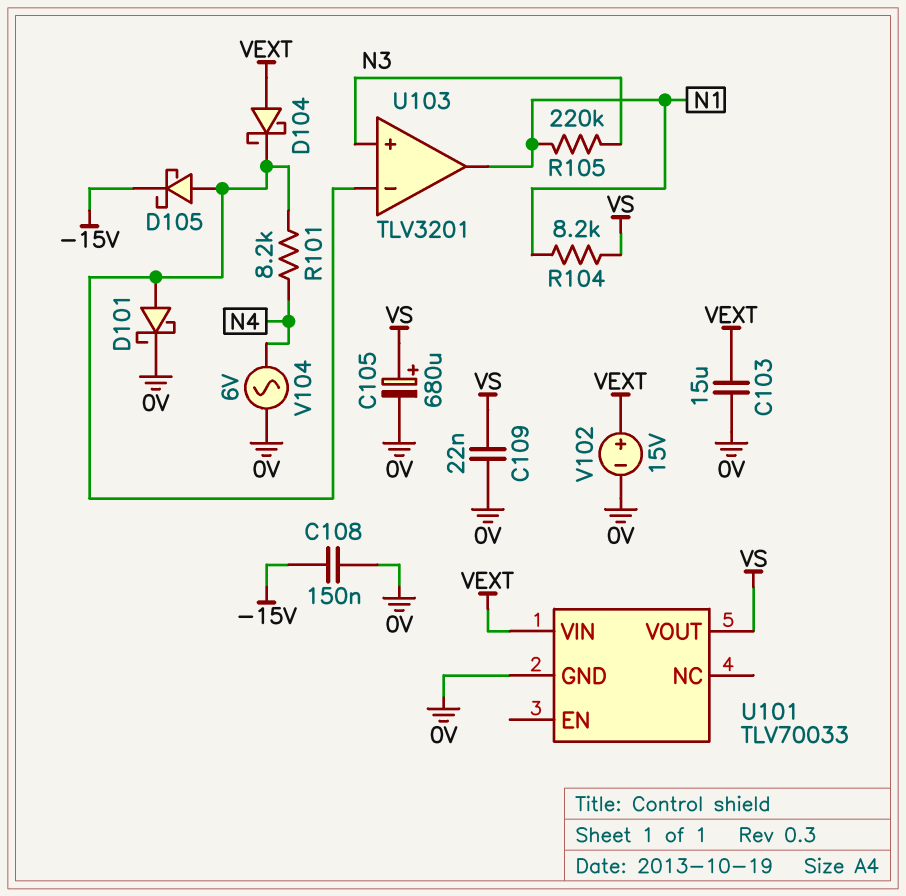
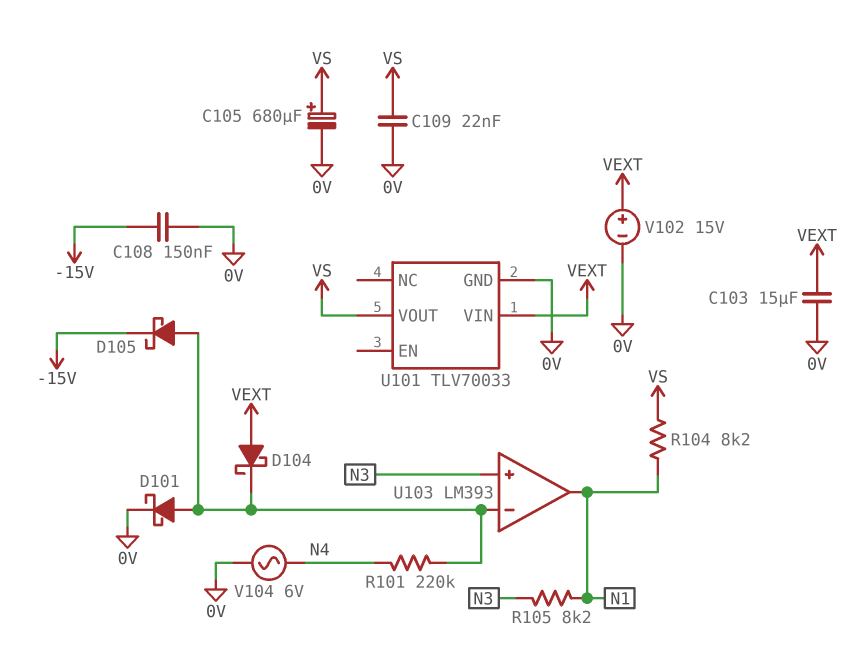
R101: 8.2k (N4, U103/in-) -> 220k (N4, U103/in-)
R105: 220k (N1, N3) -> 8.2k (N1, N3)
U103: TLV3201 -> LM393

